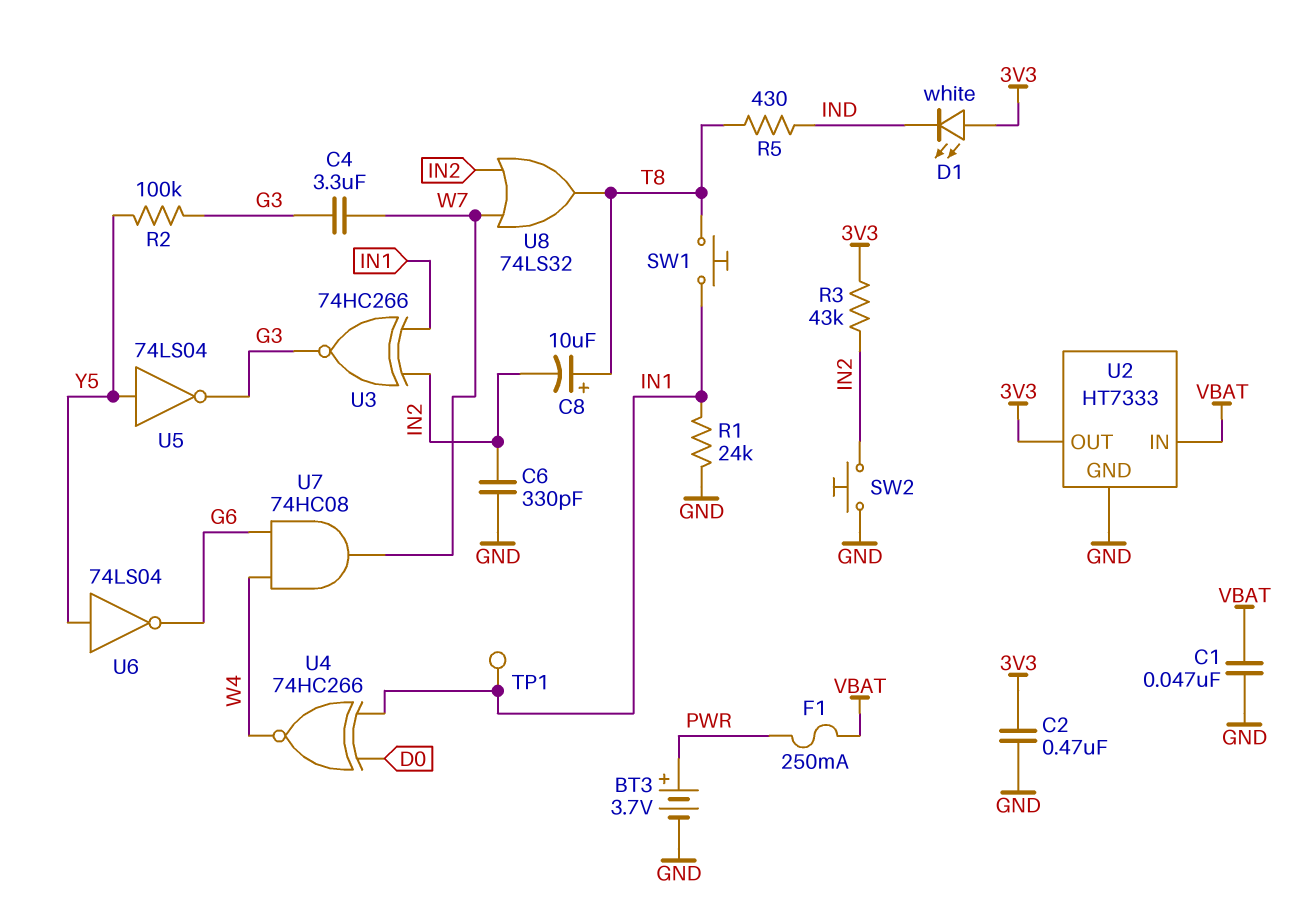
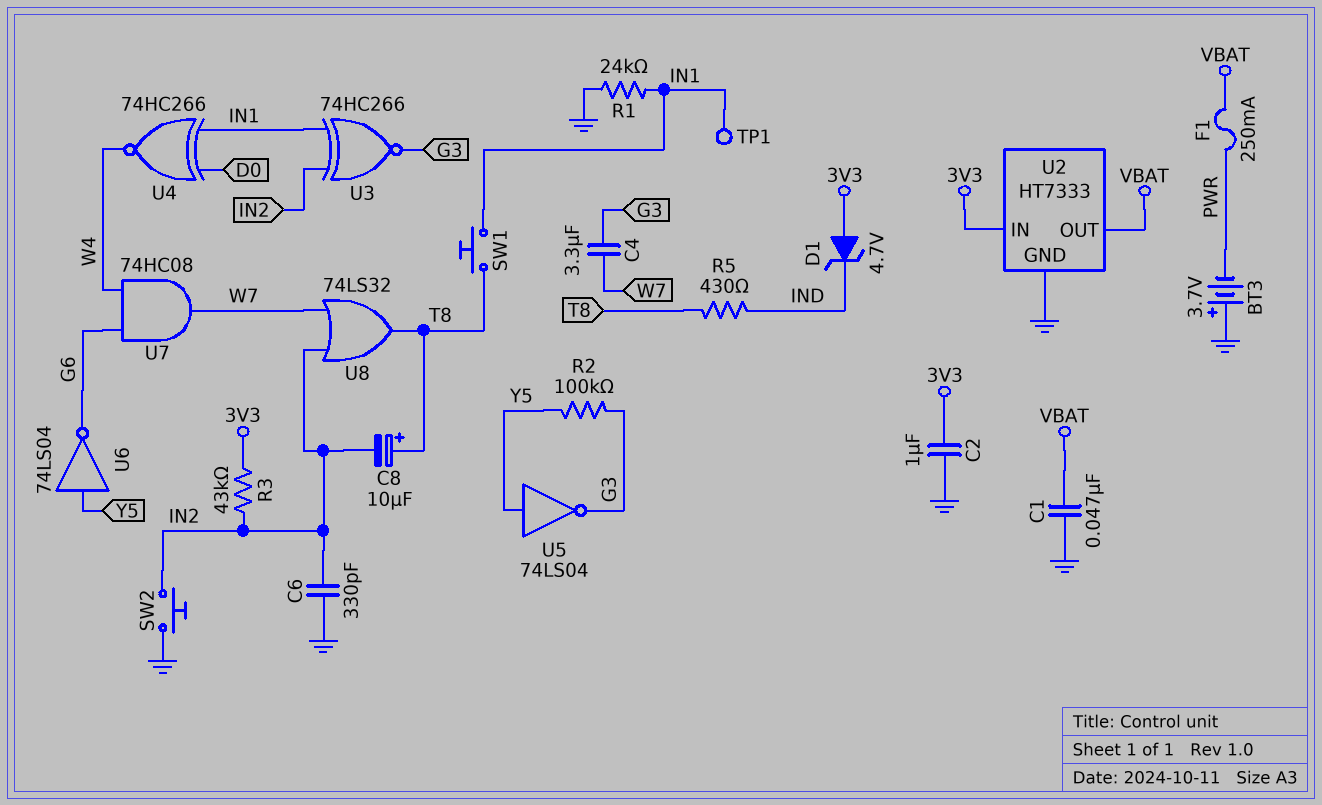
BT3: 3.7V (plus PWR, minus GND) -> 3.7V (plus GND, minus PWR)
C2: 470nF (3V3, GND) -> 1uF (3V3, GND)
D1: LED white (A 3V3, K IND) -> zener 4.7V (A 3V3, K IND)
U2 pin IN: VBAT -> 3V3
U2 pin OUT: 3V3 -> VBAT

